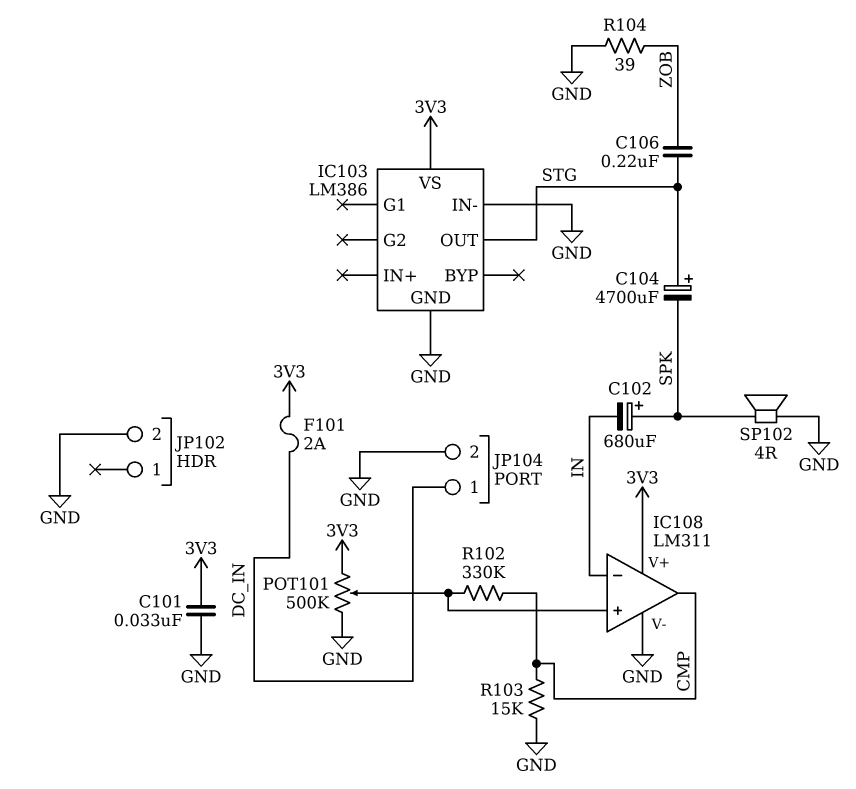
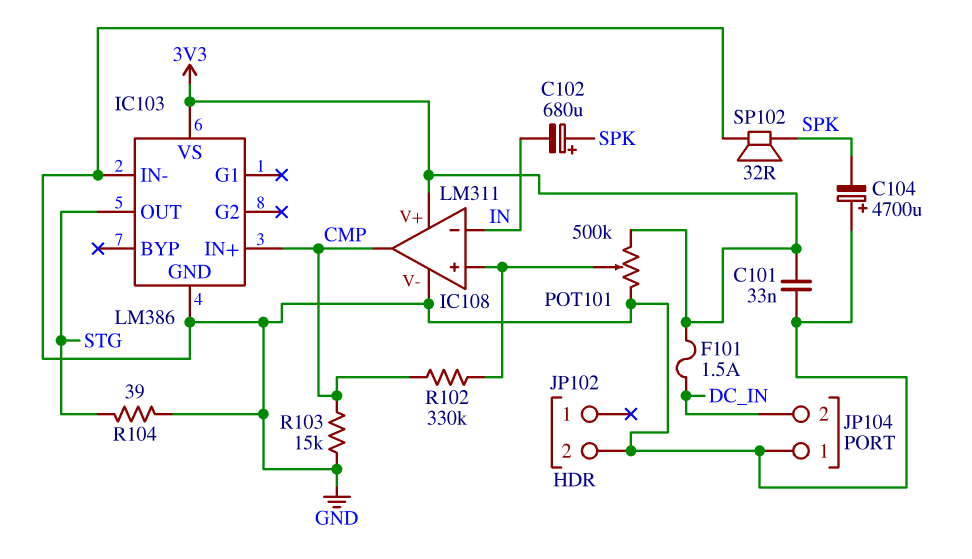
C104: 4700uF (plus STG, minus SPK) -> 4700uF (plus GND, minus SPK)
C106: 220nF (STG, ZOB) -> none
F101: 2A (3V3, DC_IN) -> 1.5A (3V3, DC_IN)
IC103 pin IN+: none -> CMP
JP104 pin 1: DC_IN -> GND
JP104 pin 2: GND -> DC_IN
R104: 39 (GND, ZOB) -> 39 (GND, STG)
SP102: speaker 4R (GND, SPK) -> speaker 32R (GND, SPK)

